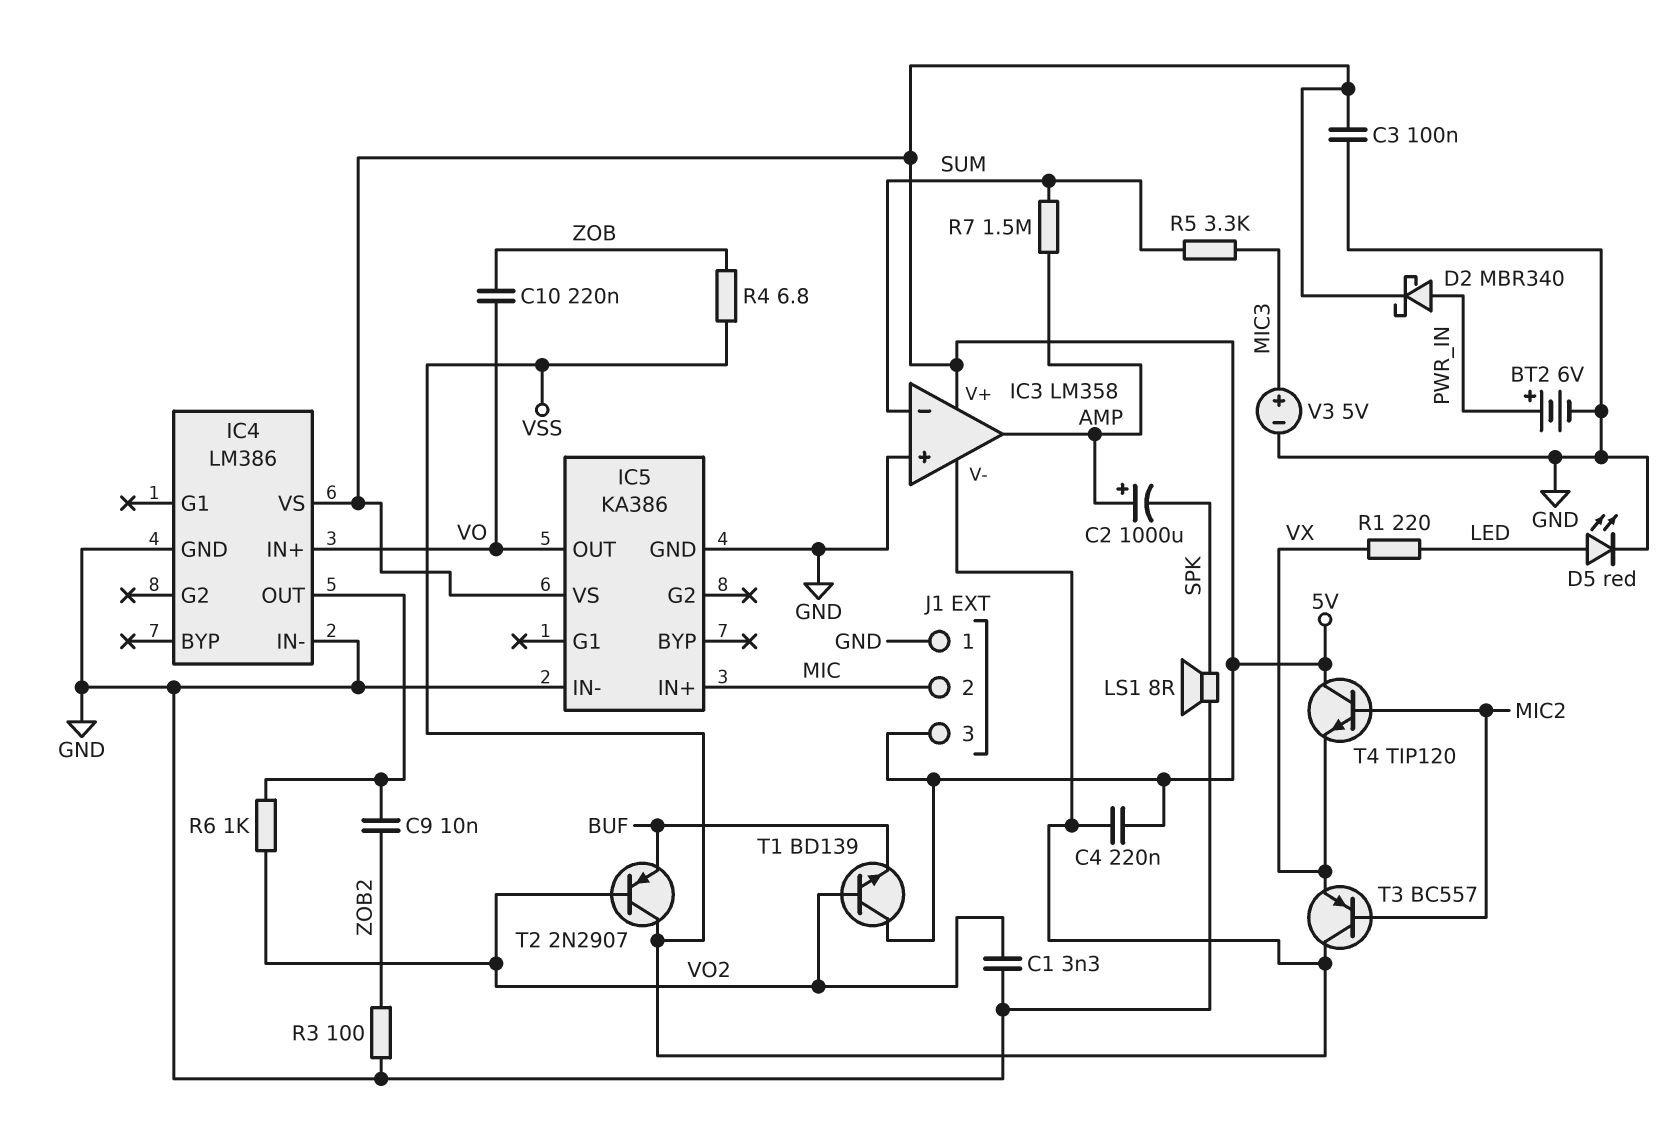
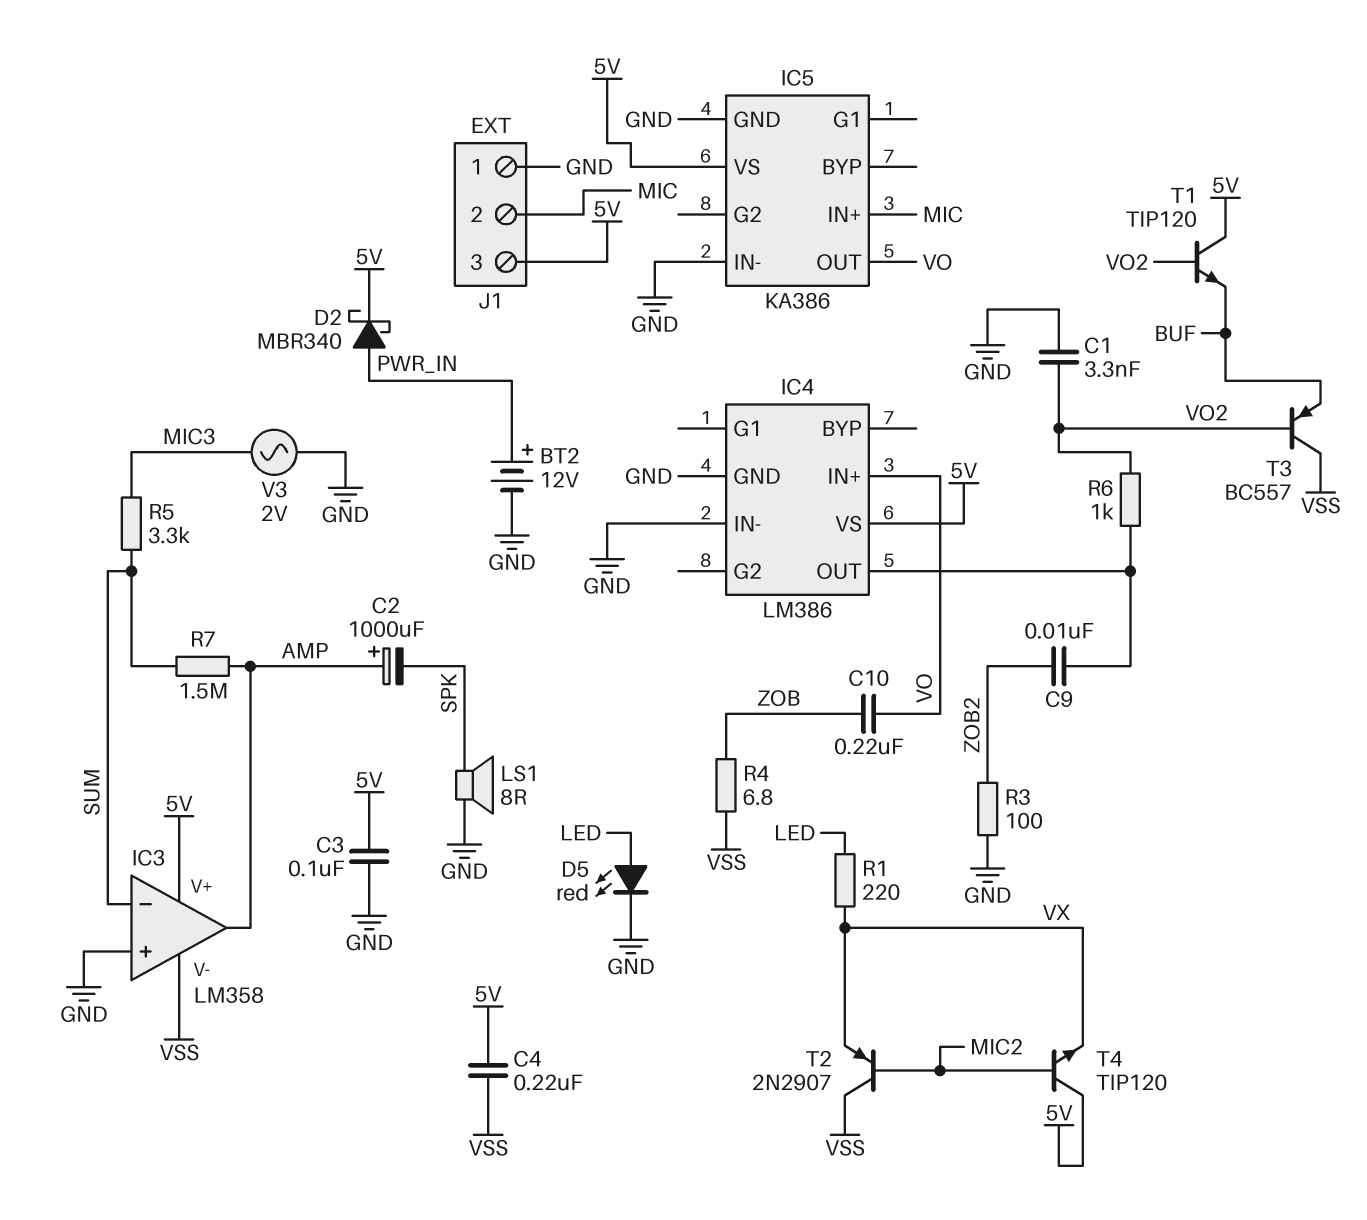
BT2: 6V (plus PWR_IN, minus GND) -> 12V (plus PWR_IN, minus GND)
T1: NPN BD139 (B VO2, C 5V, E BUF) -> NPN TIP120 (B VO2, C 5V, E BUF)
T2: PNP 2N2907 (B VO2, C VSS, E BUF) -> PNP 2N2907 (B MIC2, C VSS, E VX)
T3: PNP BC557 (B MIC2, C VSS, E VX) -> PNP BC557 (B VO2, C VSS, E BUF)
V3: 5V (plus MIC3, minus GND) -> AC 2V (GND, MIC3)

